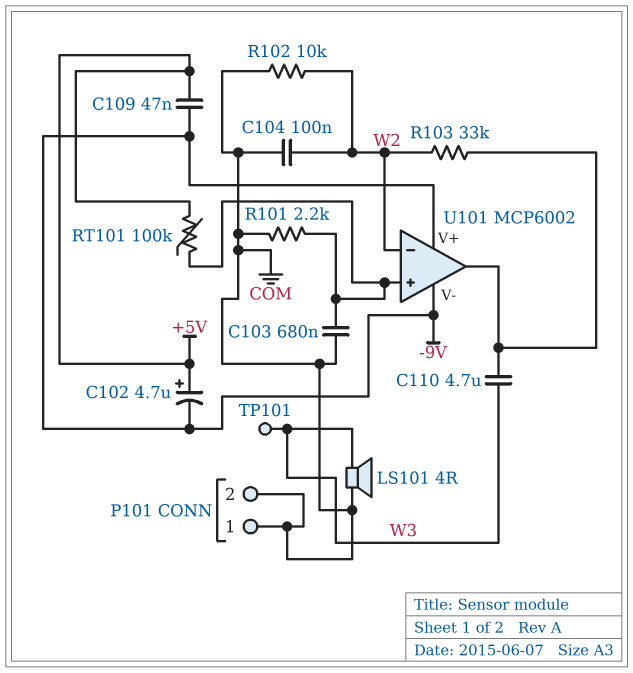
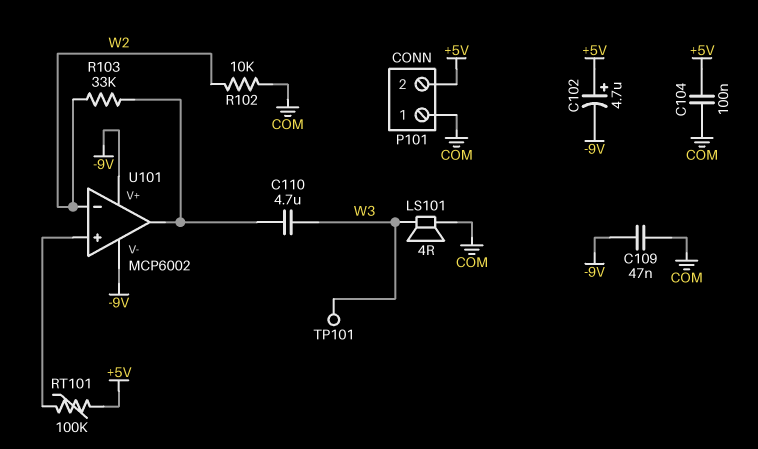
C103: 680nF (COM, U101/in+) -> none
C104: 100nF (COM, W2) -> 100nF (+5V, COM)
C109: 47nF (+5V, -9V) -> 47nF (-9V, COM)
P101 pin 2: COM -> +5V
R101: 2.2k (COM, U101/in+) -> none

